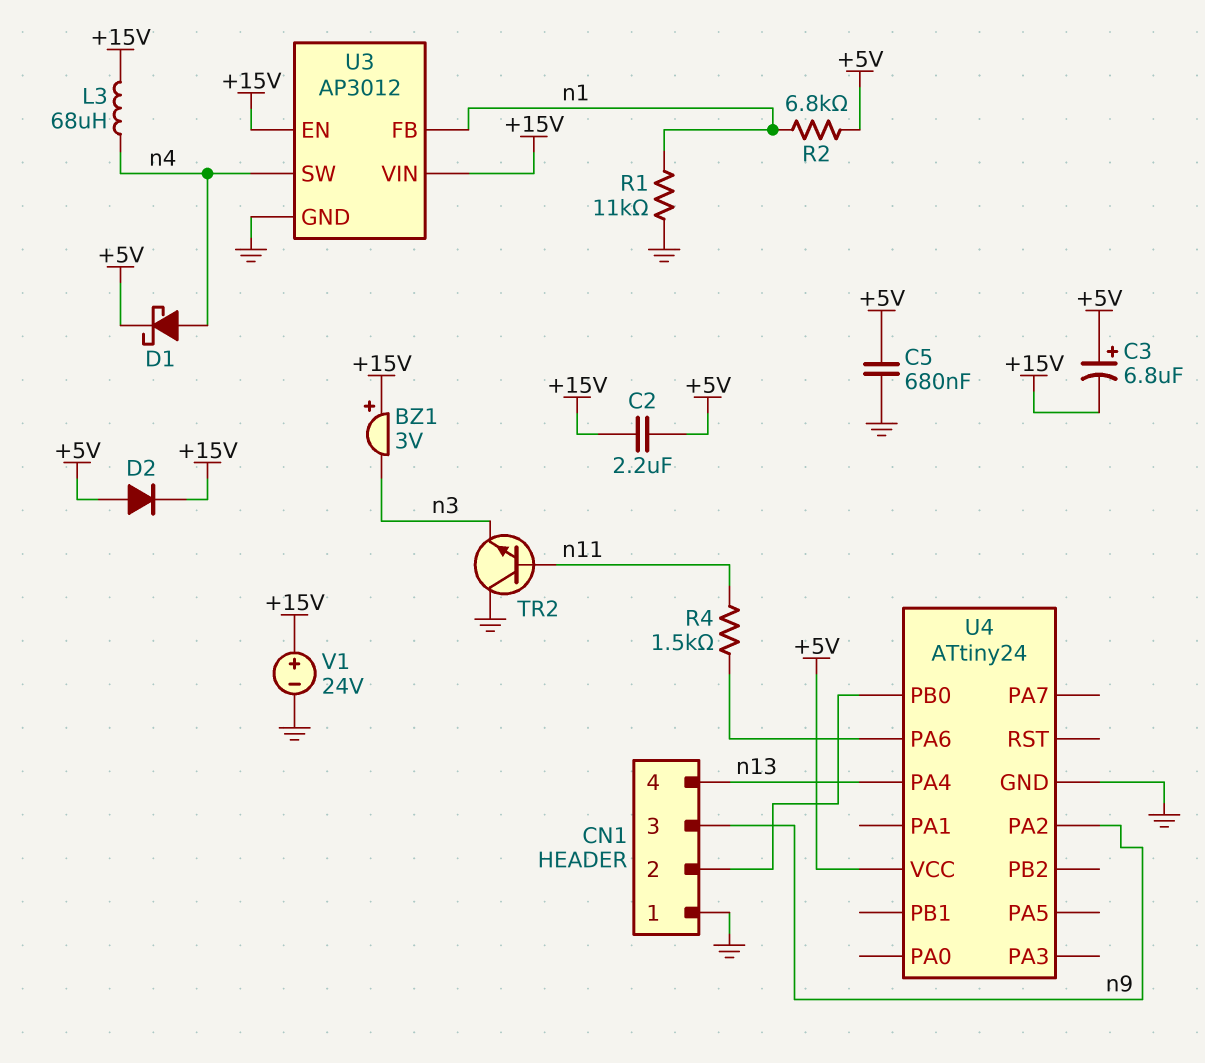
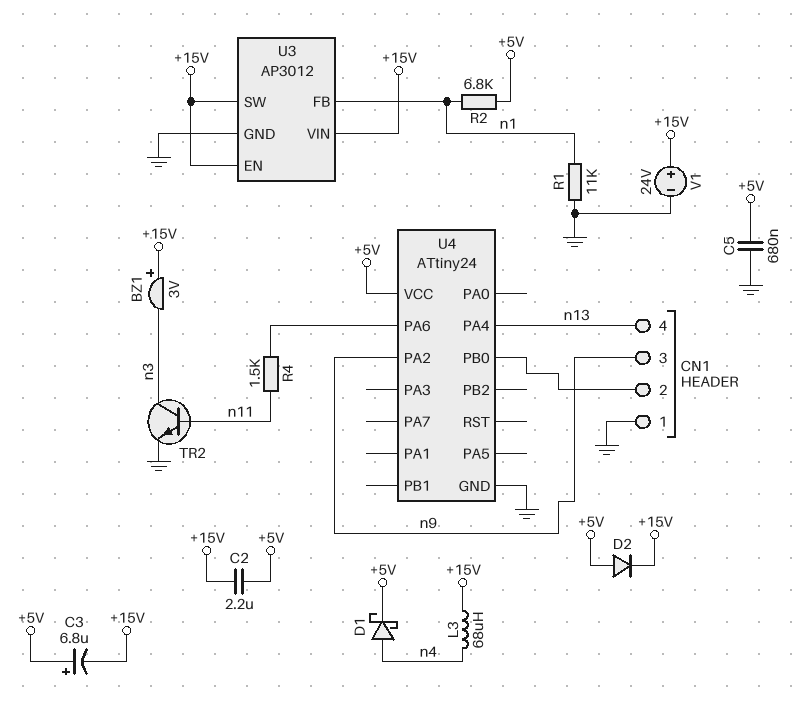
TR2: NPN (B n11, C GND, E n3) -> NPN (B n11, C n3, E GND)
U3 pin SW: n4 -> +15V

